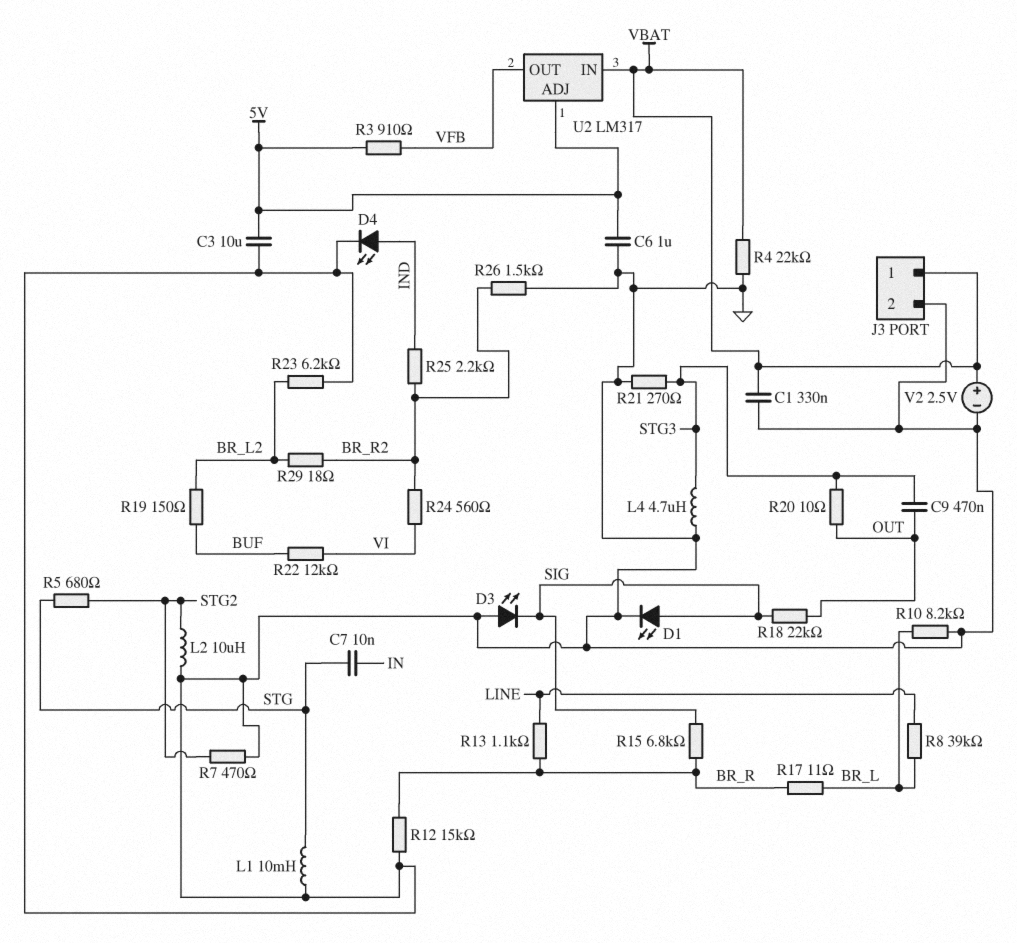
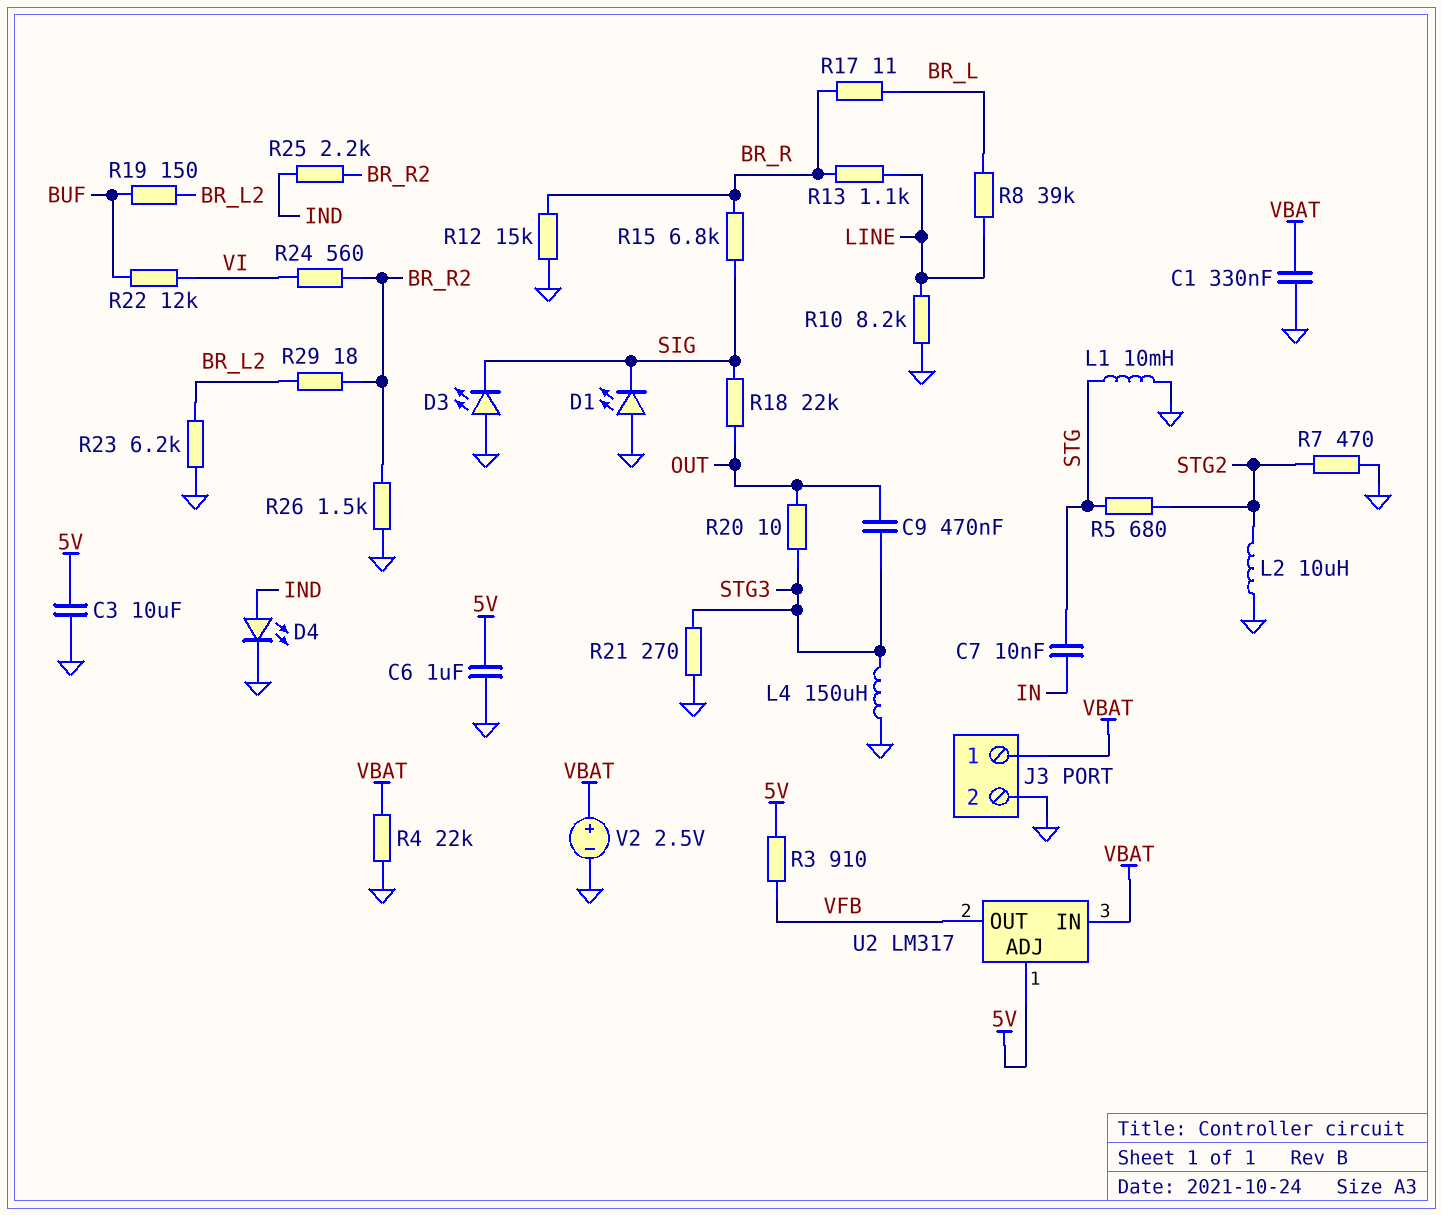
D1: LED (A SIG, K GND) -> LED (A GND, K SIG)
L4: 4.7uH (GND, STG3) -> 150uH (GND, STG3)
R10: 8.2k (BR_L, GND) -> 8.2k (GND, LINE)

